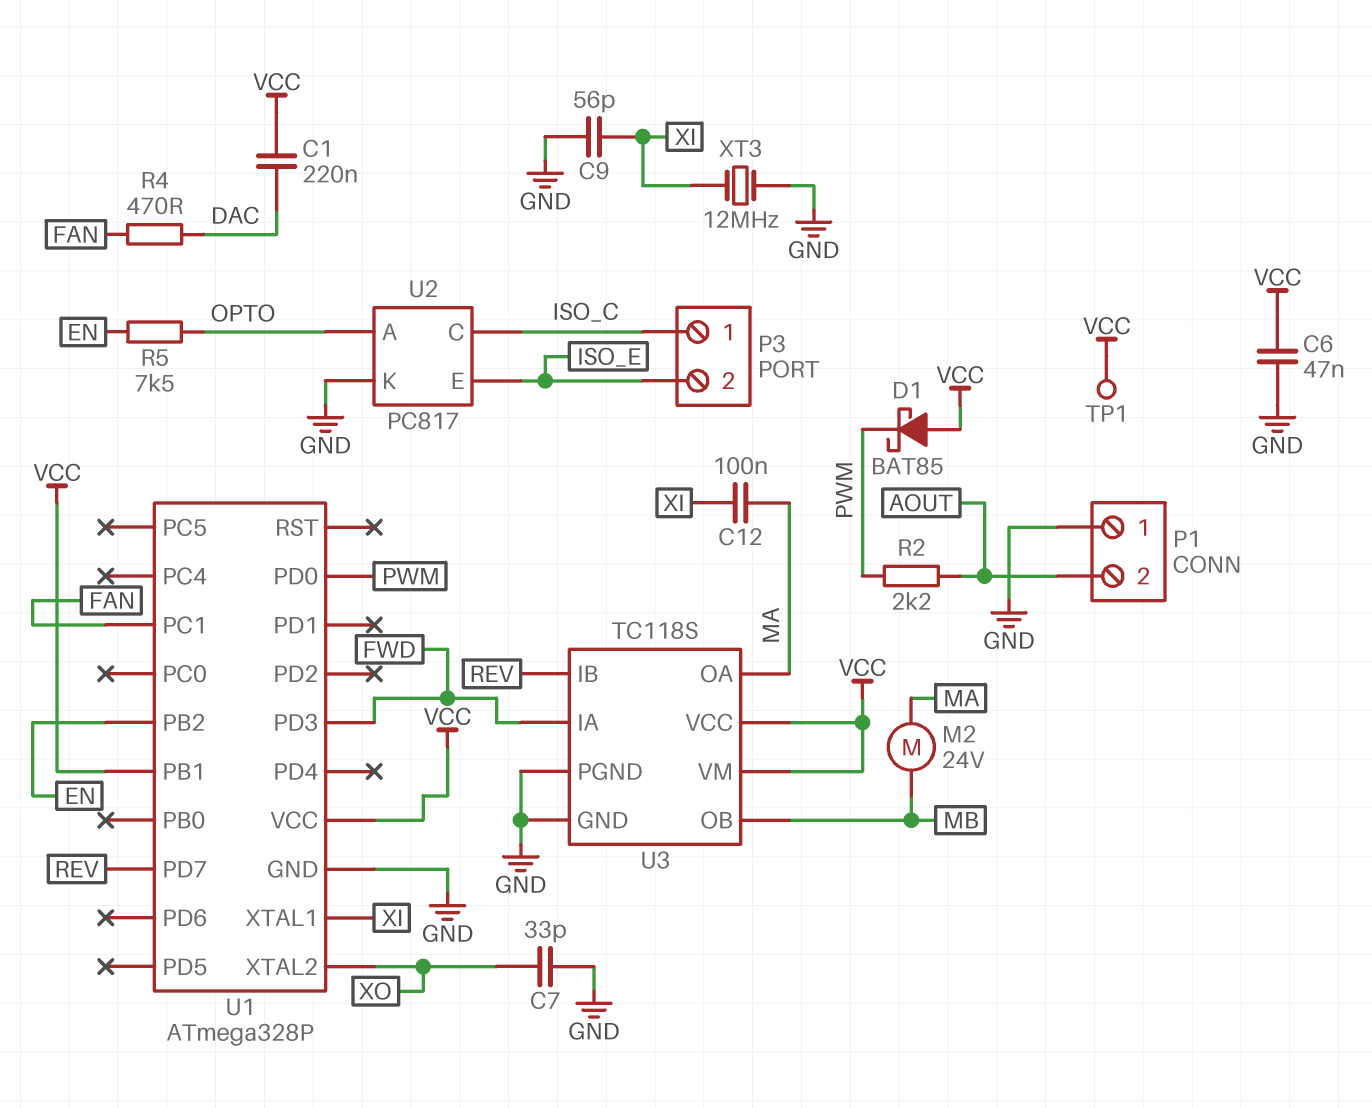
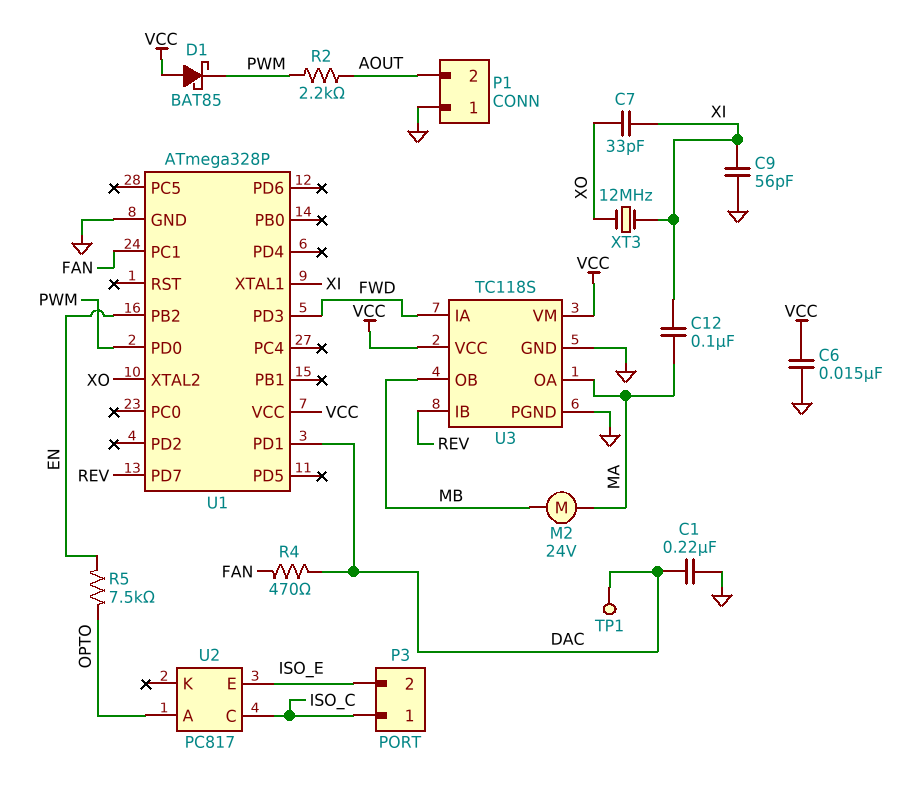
C1: 220nF (DAC, VCC) -> 220nF (DAC, GND)
C6: 47nF (GND, VCC) -> 15nF (GND, VCC)
C7: 33pF (GND, XO) -> 33pF (XI, XO)
TP1: test point (VCC) -> test point (DAC)
U1 pin PB1: VCC -> none
U1 pin PD1: none -> DAC
U2 pin K: GND -> none
XT3: 12MHz (GND, XI) -> 12MHz (XI, XO)

